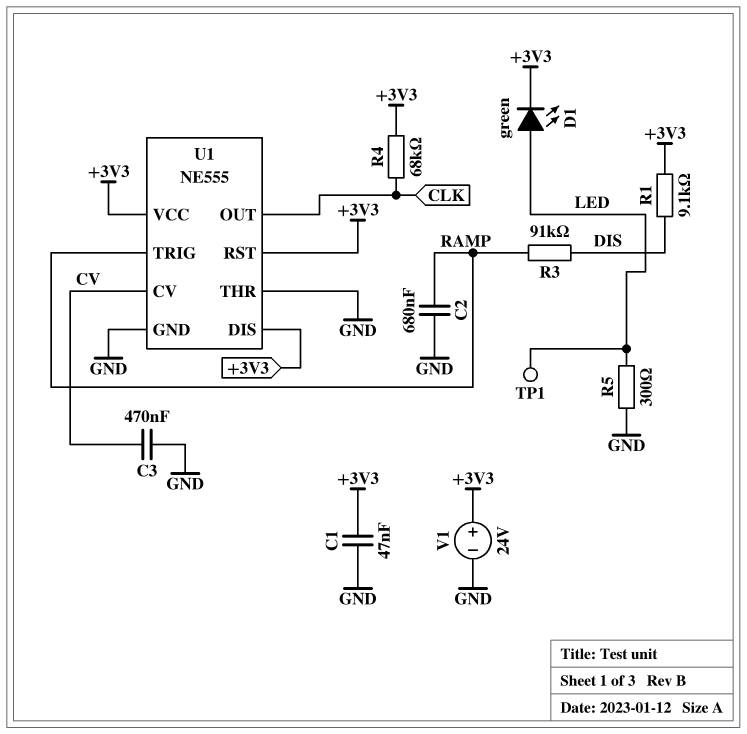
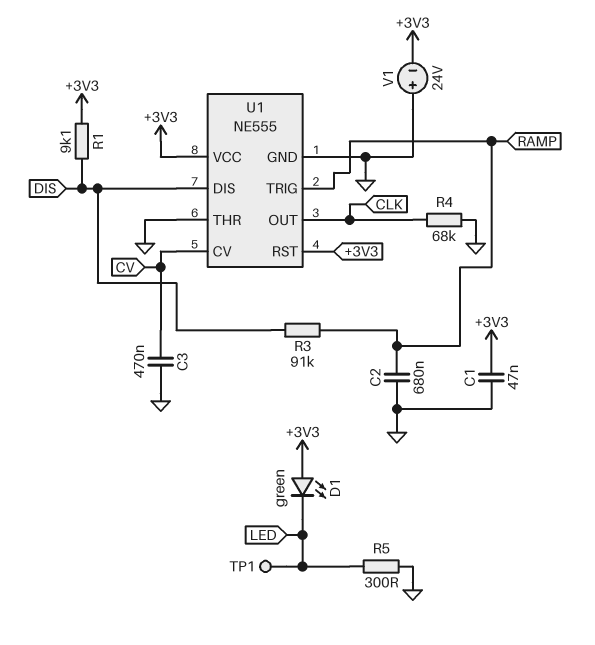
D1: LED green (A LED, K +3V3) -> LED green (A +3V3, K LED)
R4: 68k (+3V3, CLK) -> 68k (CLK, GND)
U1 pin DIS: +3V3 -> DIS
V1: 24V (plus +3V3, minus GND) -> 24V (plus GND, minus +3V3)

